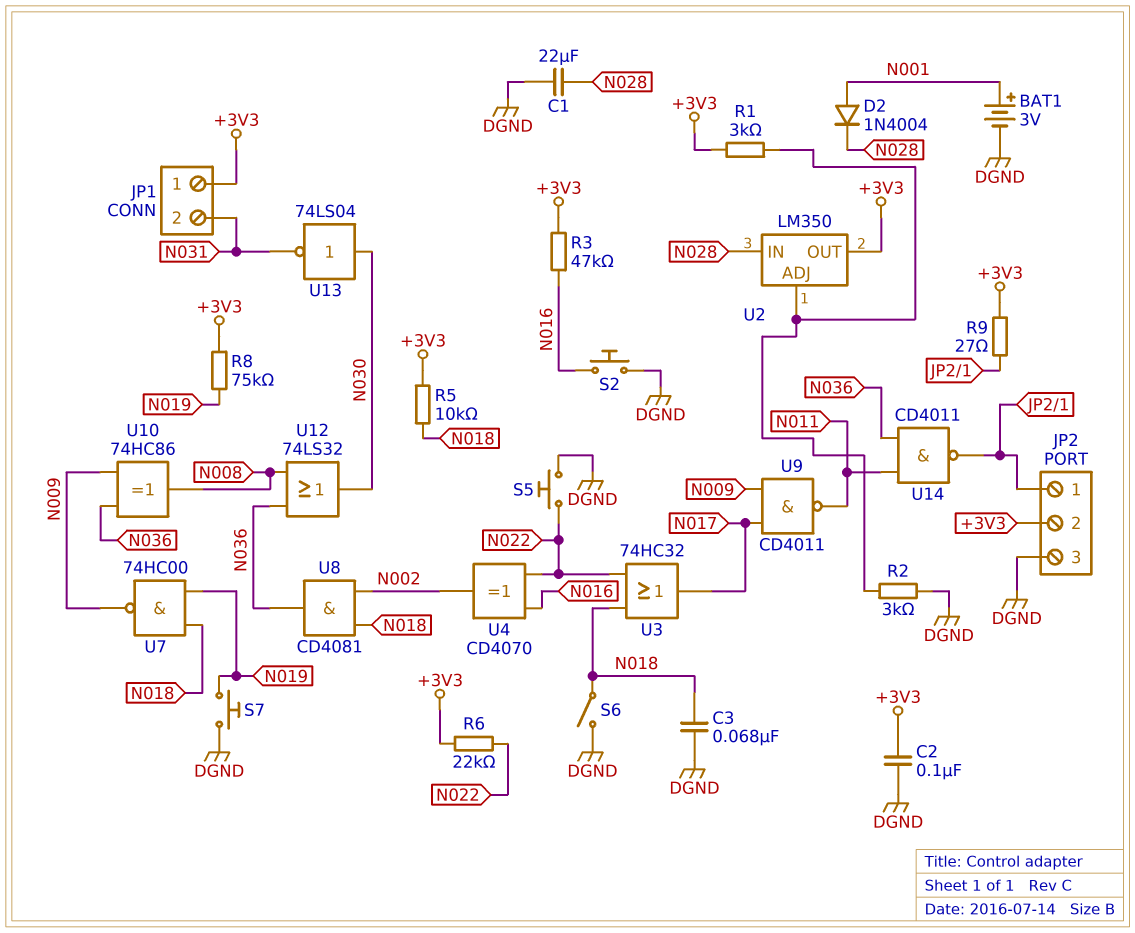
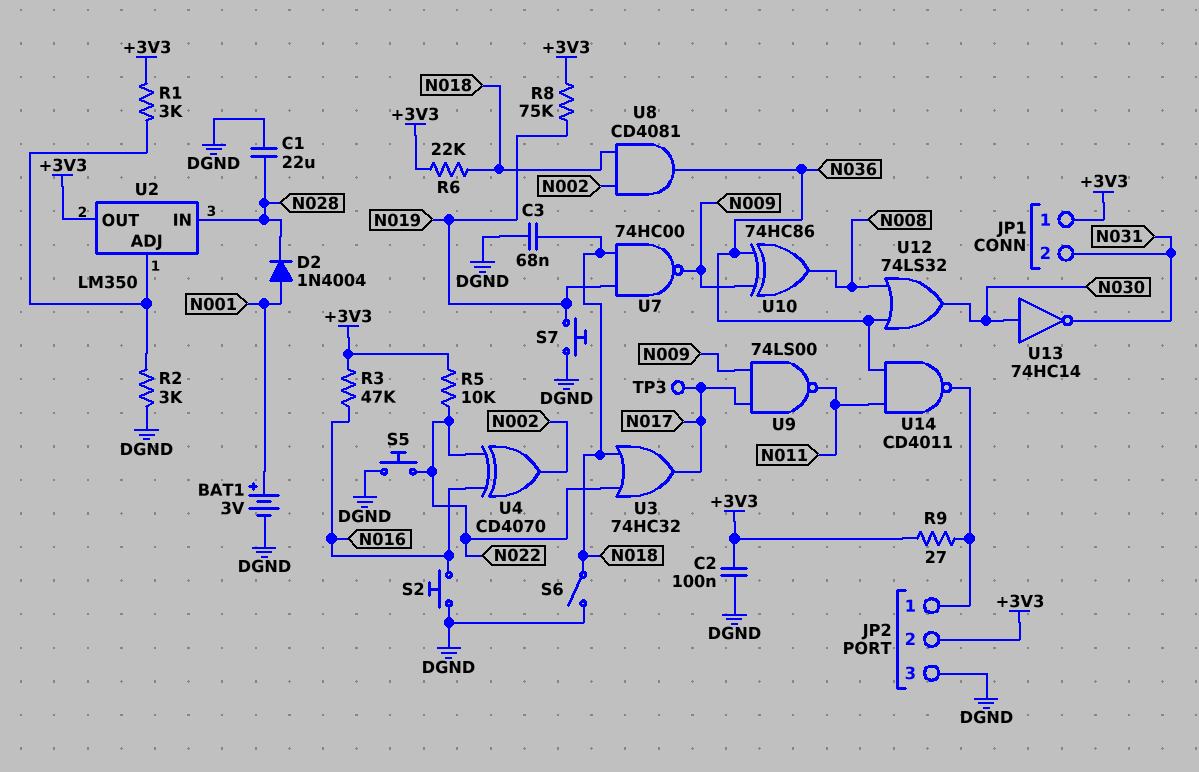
R5: 10k (+3V3, N018) -> 10k (+3V3, N022)
R6: 22k (+3V3, N022) -> 22k (+3V3, N018)
TP3: none -> test point (N017)
U9: NAND CD4011 (in N009, in N017, out N011) -> NAND 74LS00 (in N009, in N017, out N011)
U13: NOT 74LS04 (in N030, out N031) -> NOT 74HC14 (in N030, out N031)

